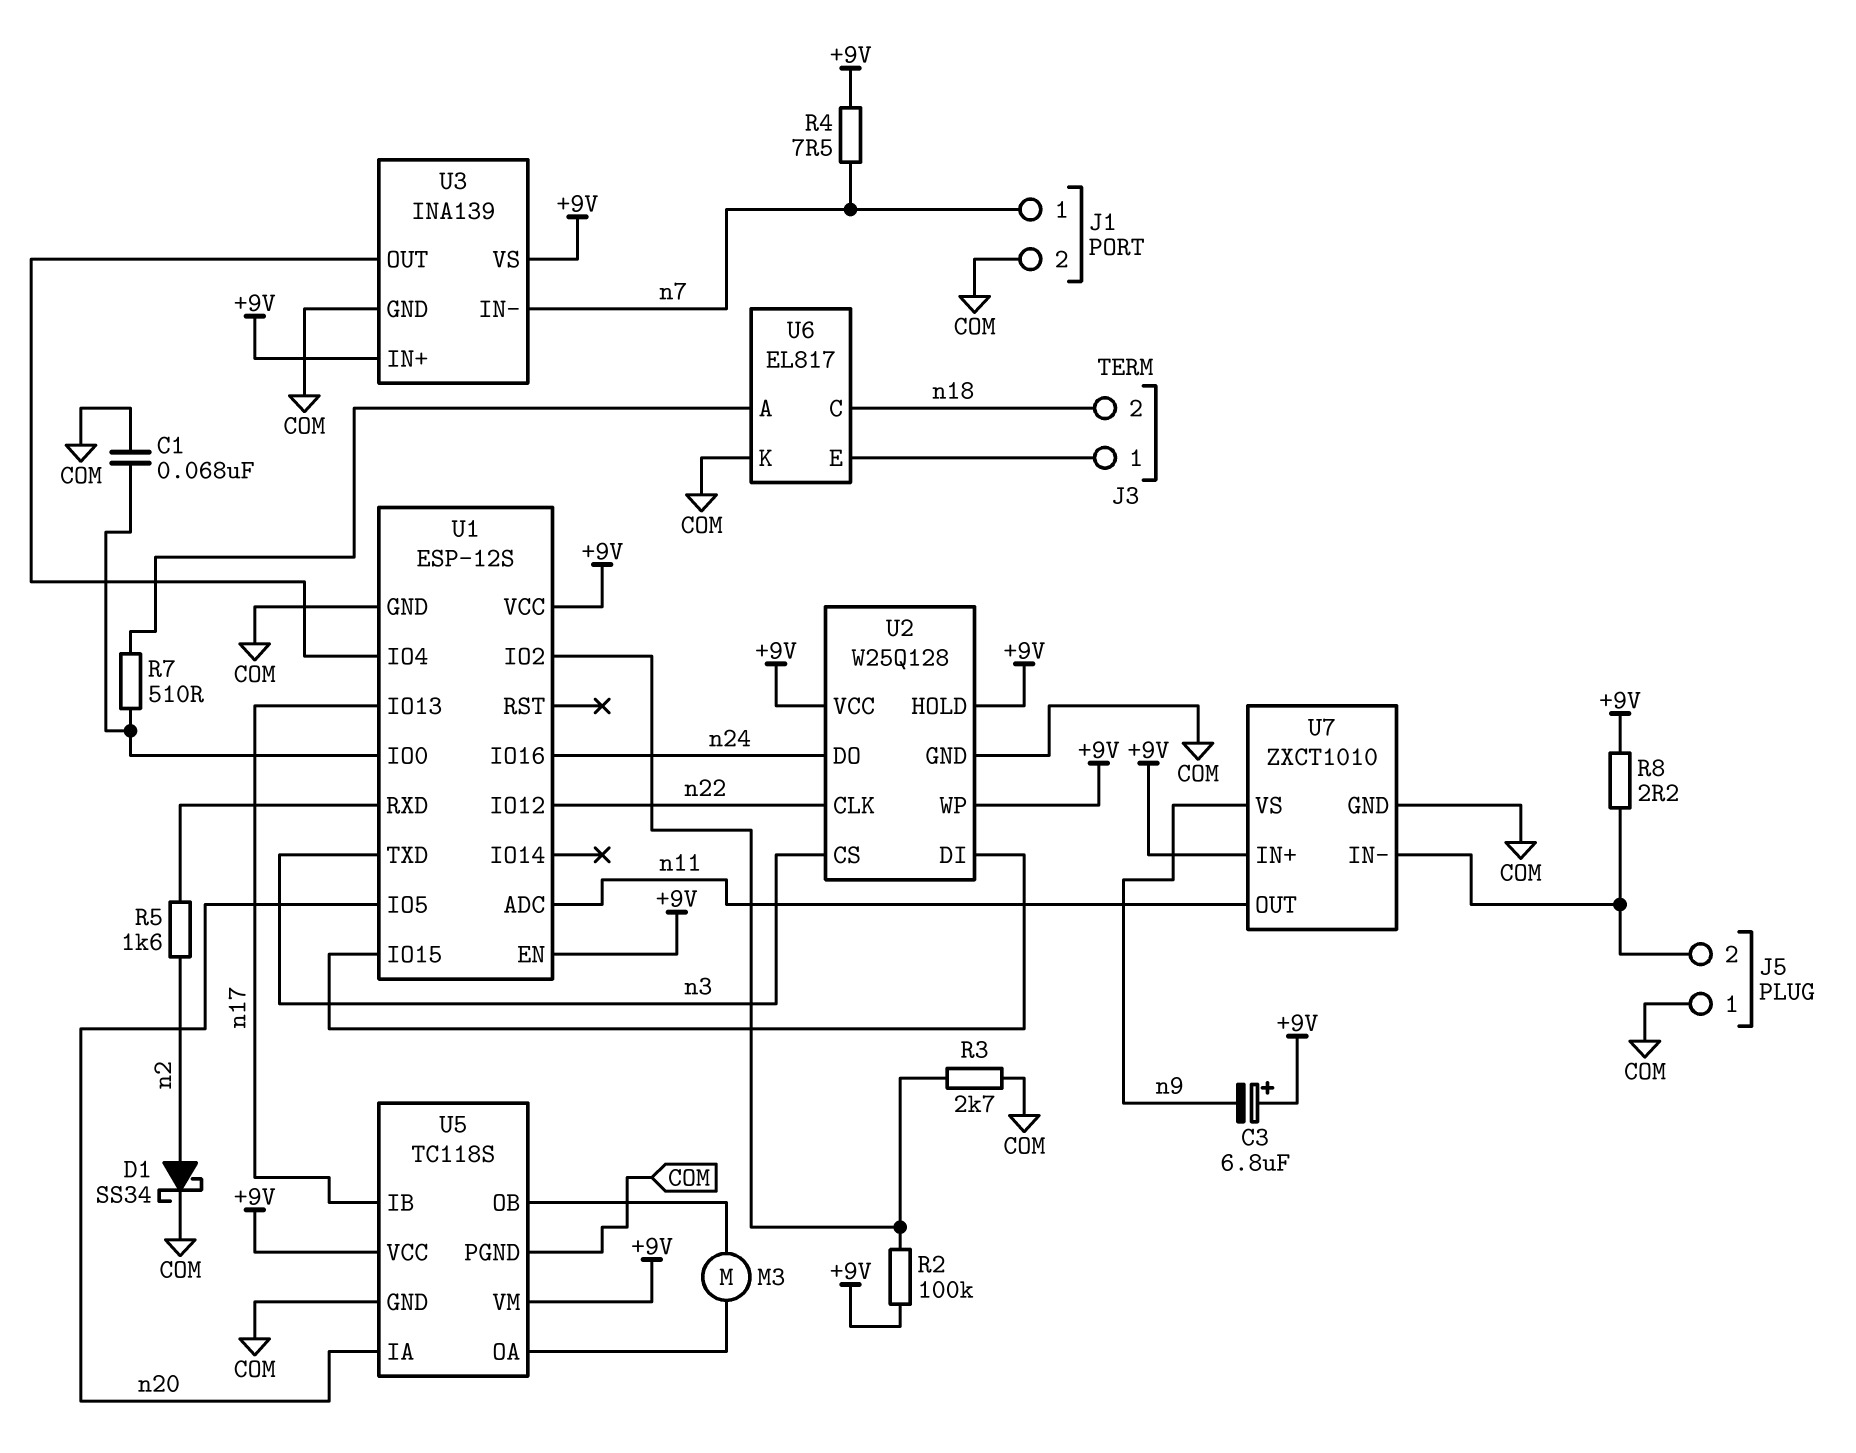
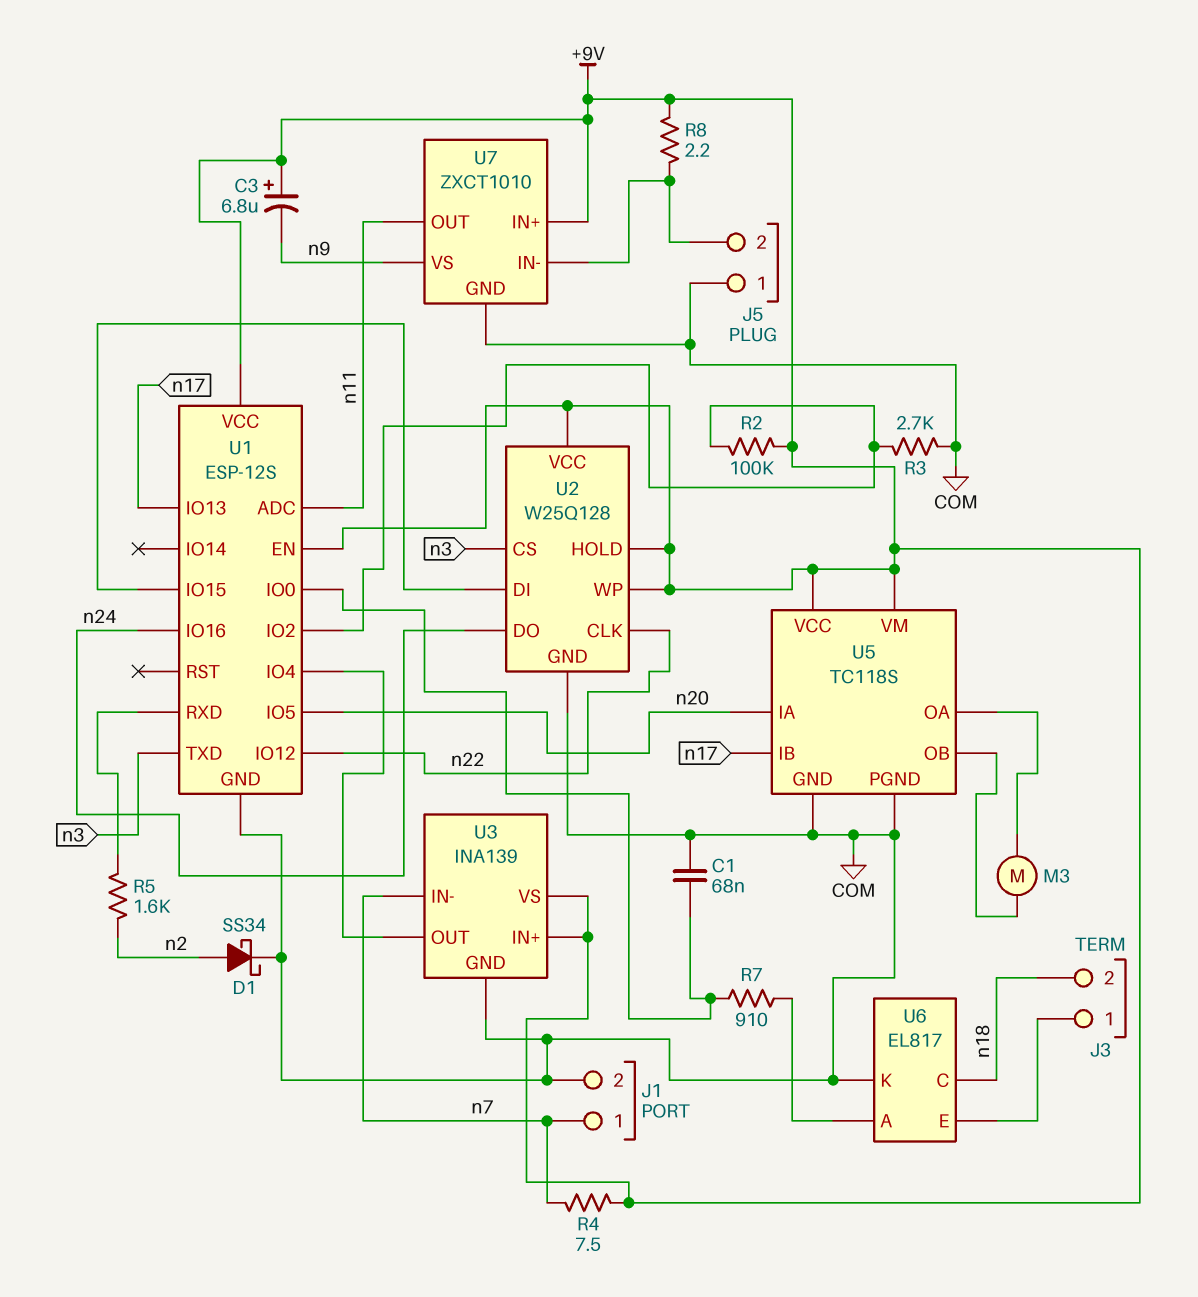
R7: 510 (U1/IO0, U6/A) -> 910 (U1/IO0, U6/A)

